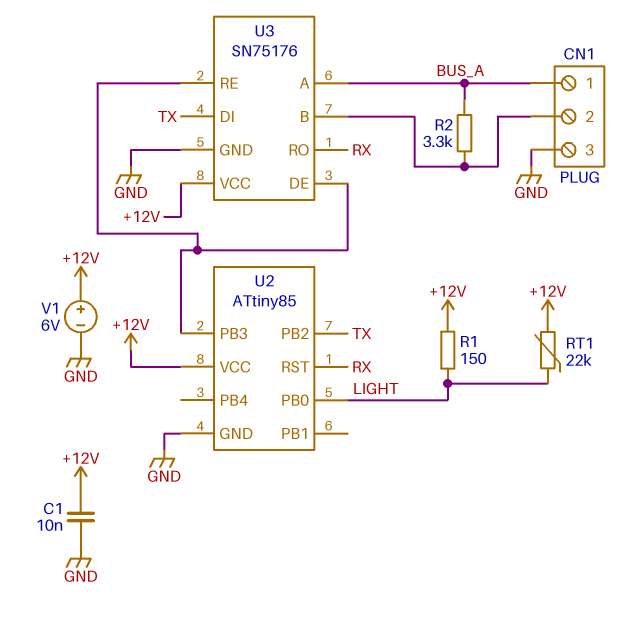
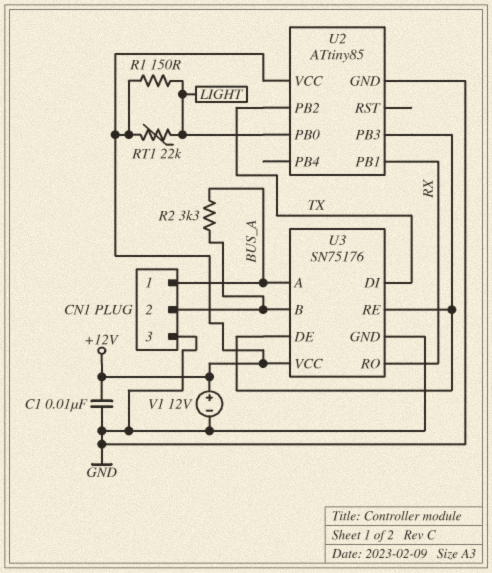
U2 pin PB1: none -> RX
U2 pin RST: RX -> none
V1: 6V (plus +12V, minus GND) -> 12V (plus +12V, minus GND)

